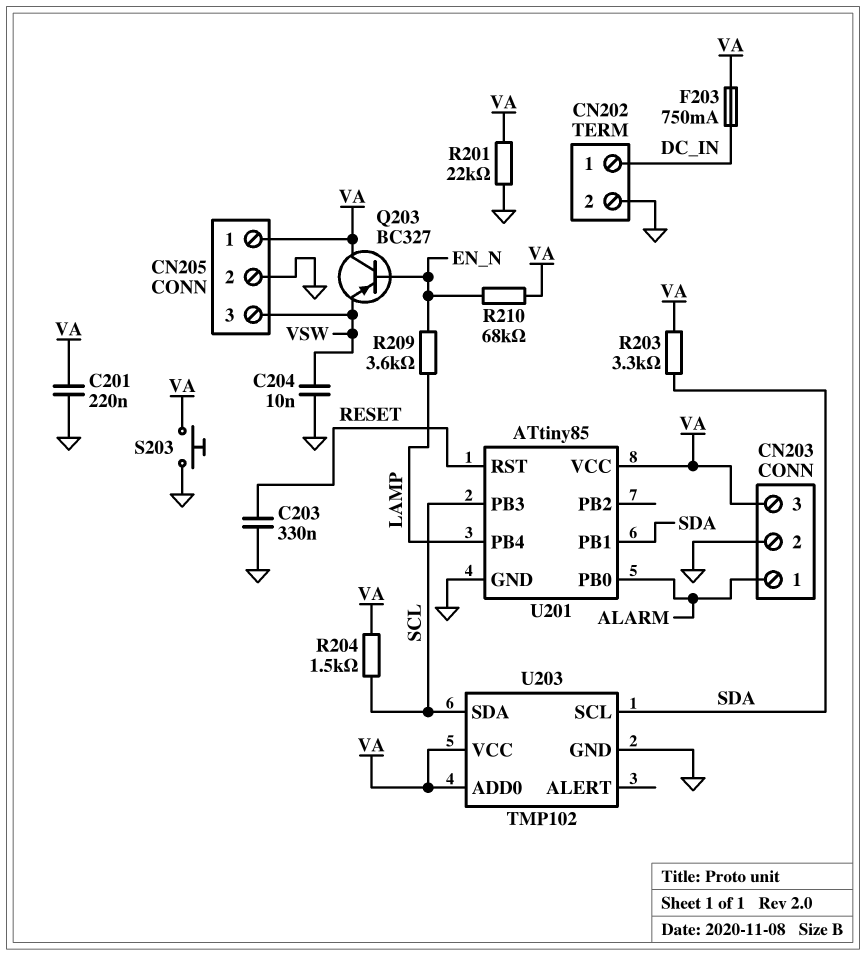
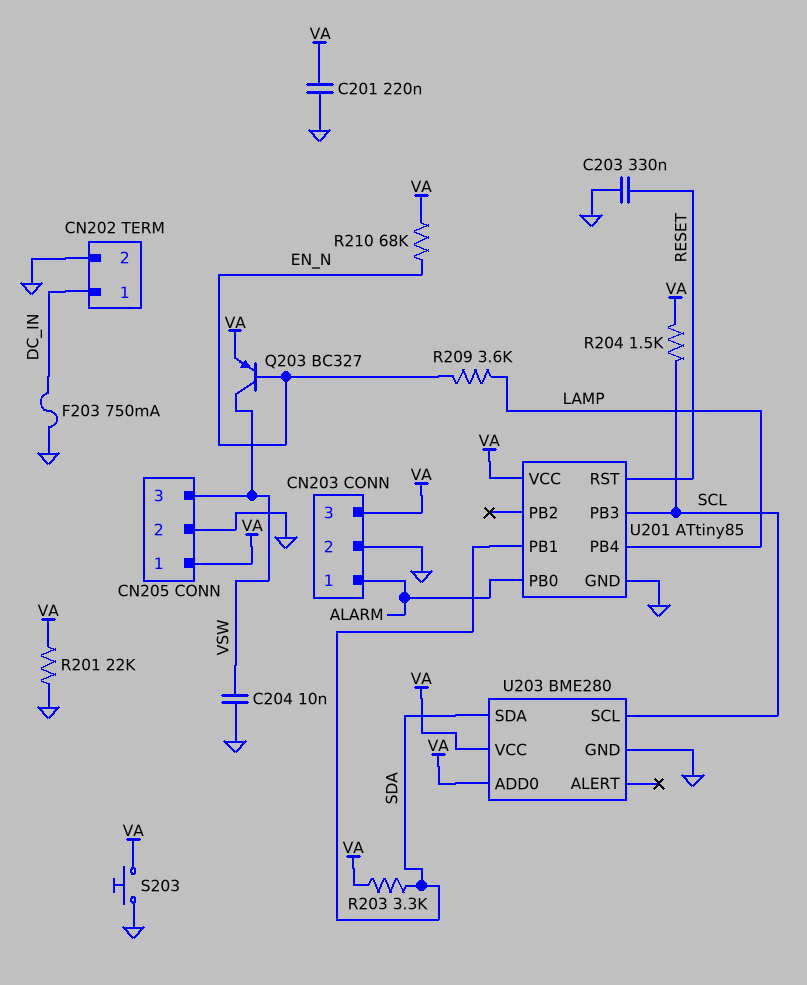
F203: 750mA (DC_IN, VA) -> 750mA (DC_IN, GND)
Q203: PNP BC327 (B EN_N, C VA, E VSW) -> PNP BC327 (B EN_N, C VSW, E VA)
U203: TMP102 -> BME280
U203 pin SCL: SDA -> SCL
U203 pin SDA: SCL -> SDA

